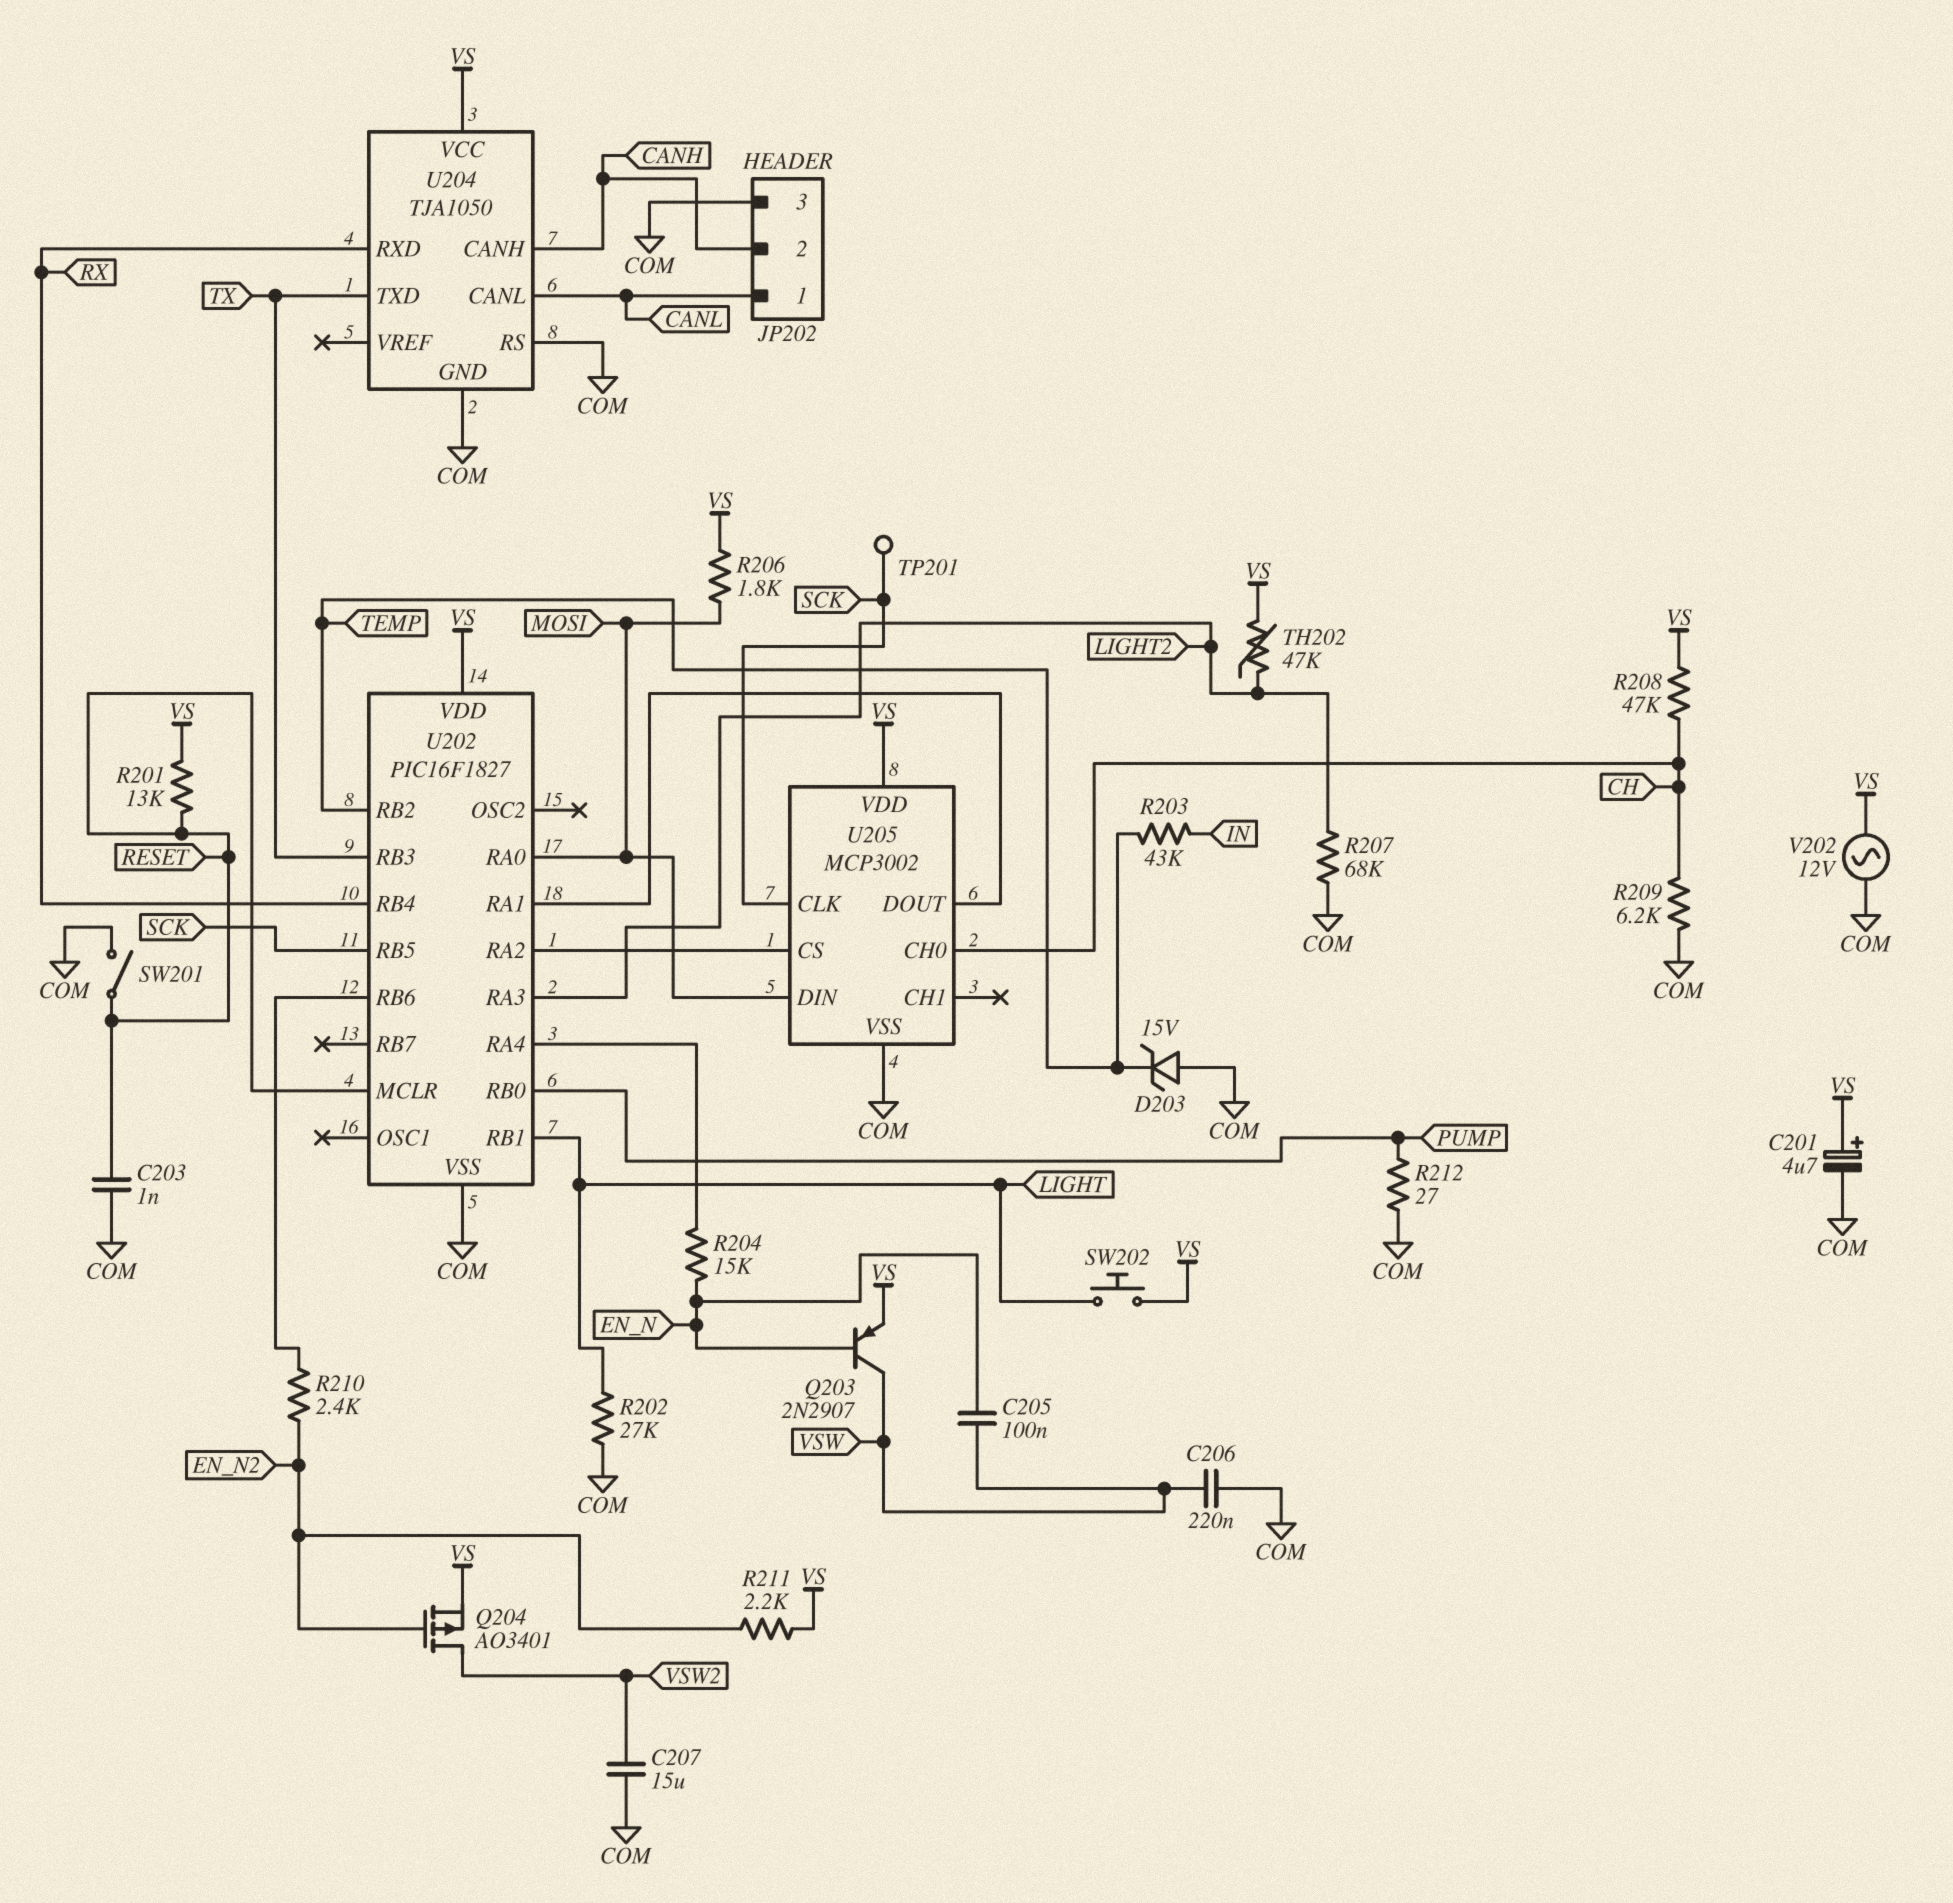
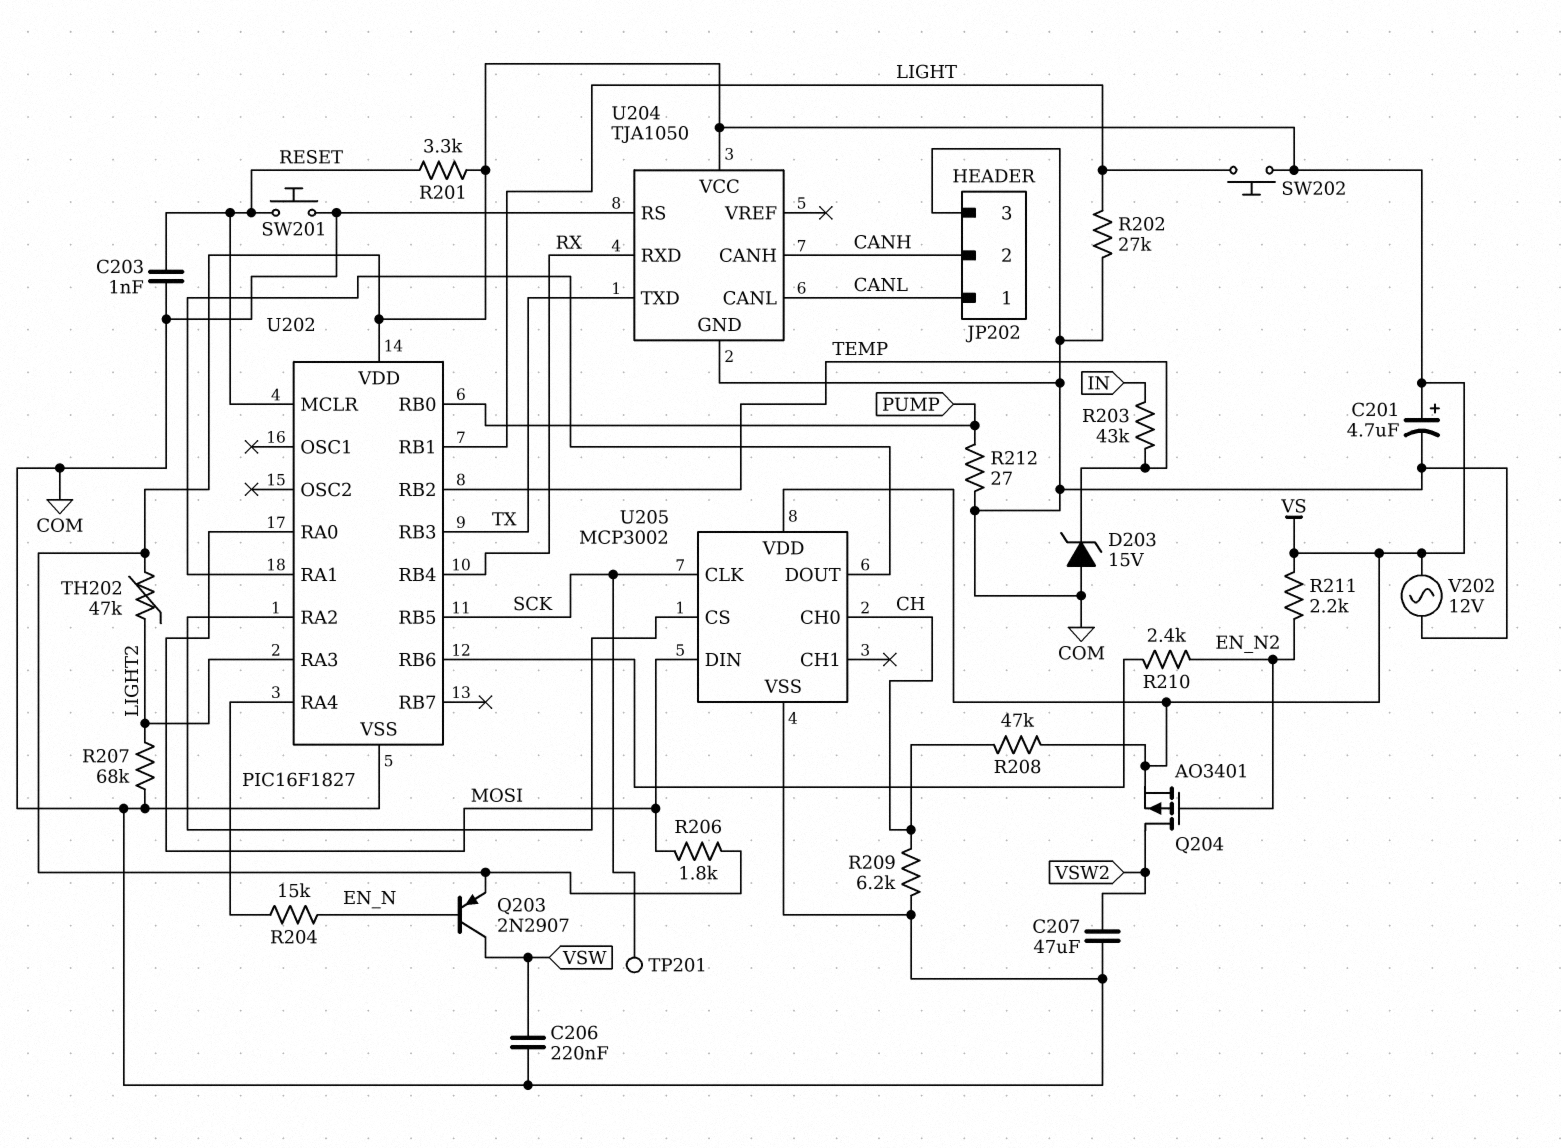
C205: 100nF (EN_N, VSW) -> none
C207: 15uF (COM, VSW2) -> 47uF (COM, VSW2)
R201: 13k (RESET, VS) -> 3.3k (RESET, VS)
SW201: switch (COM, RESET) -> button (COM, RESET)

